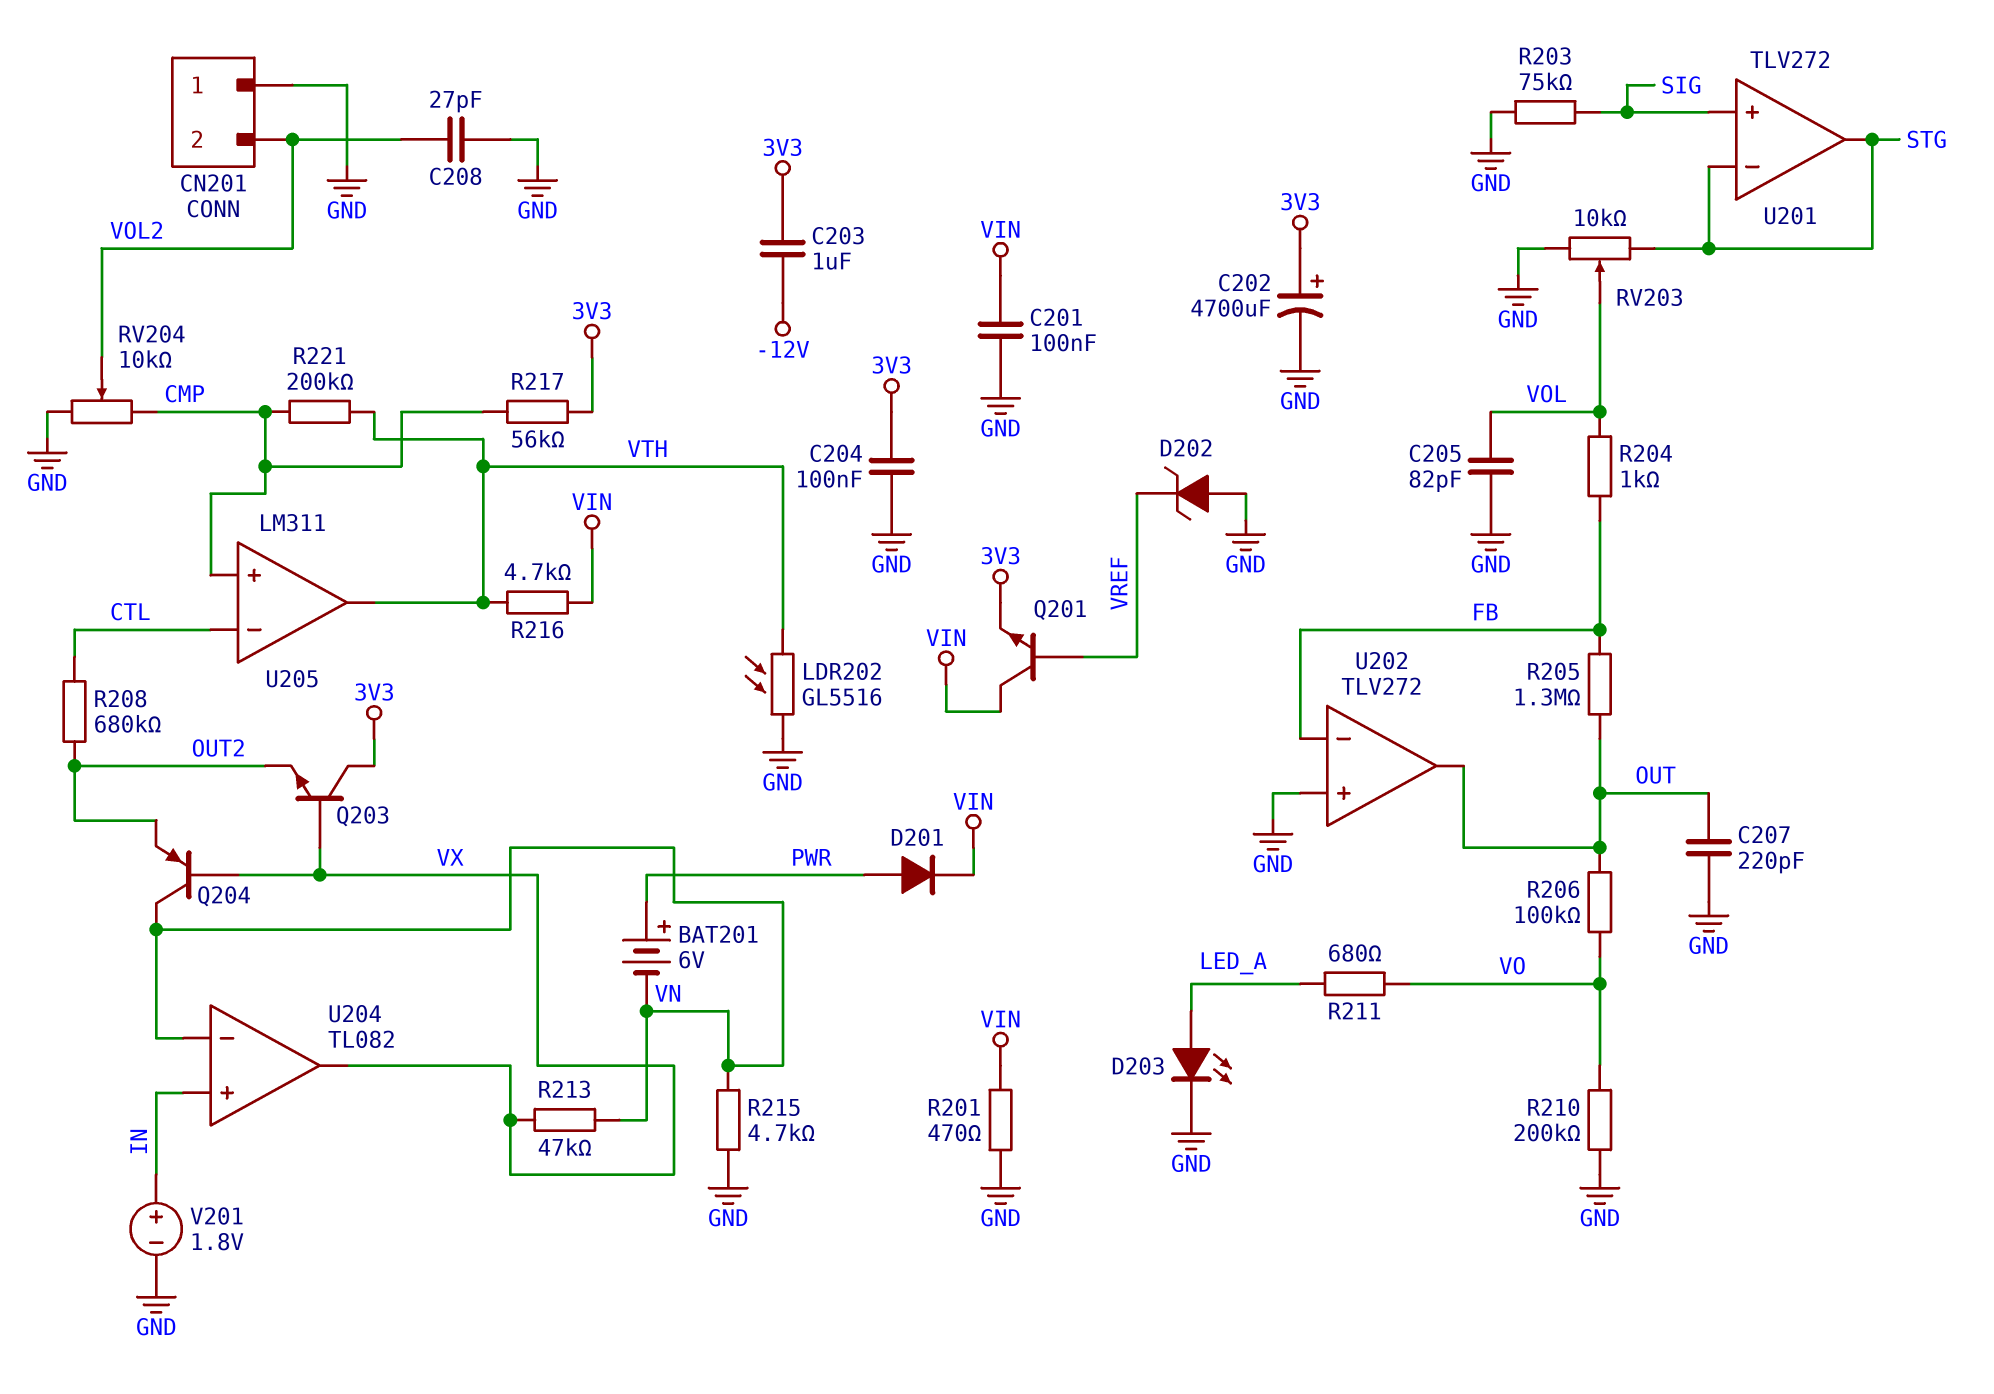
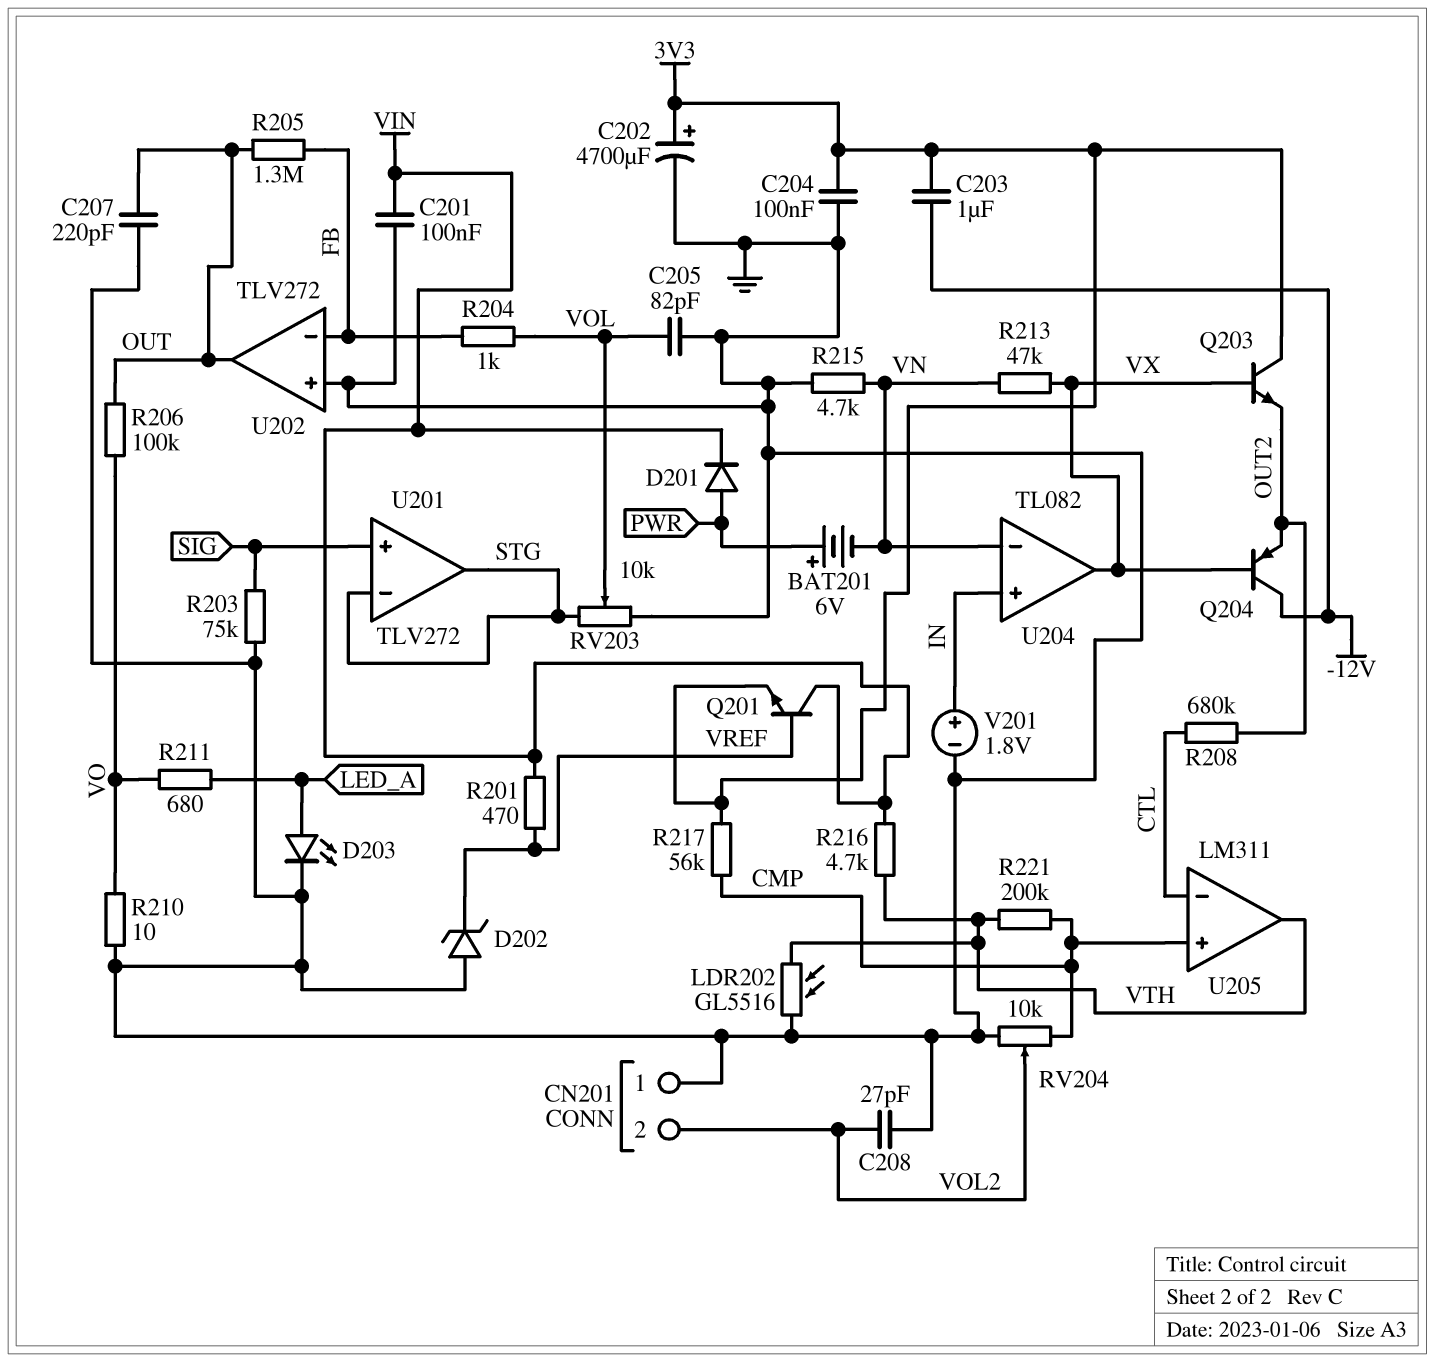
Q204: PNP (B VX, C VN, E OUT2) -> PNP (B VX, C -12V, E OUT2)
R201: 470 (GND, VIN) -> 470 (VIN, VREF)
R210: 200k (GND, VO) -> 10 (GND, VO)

